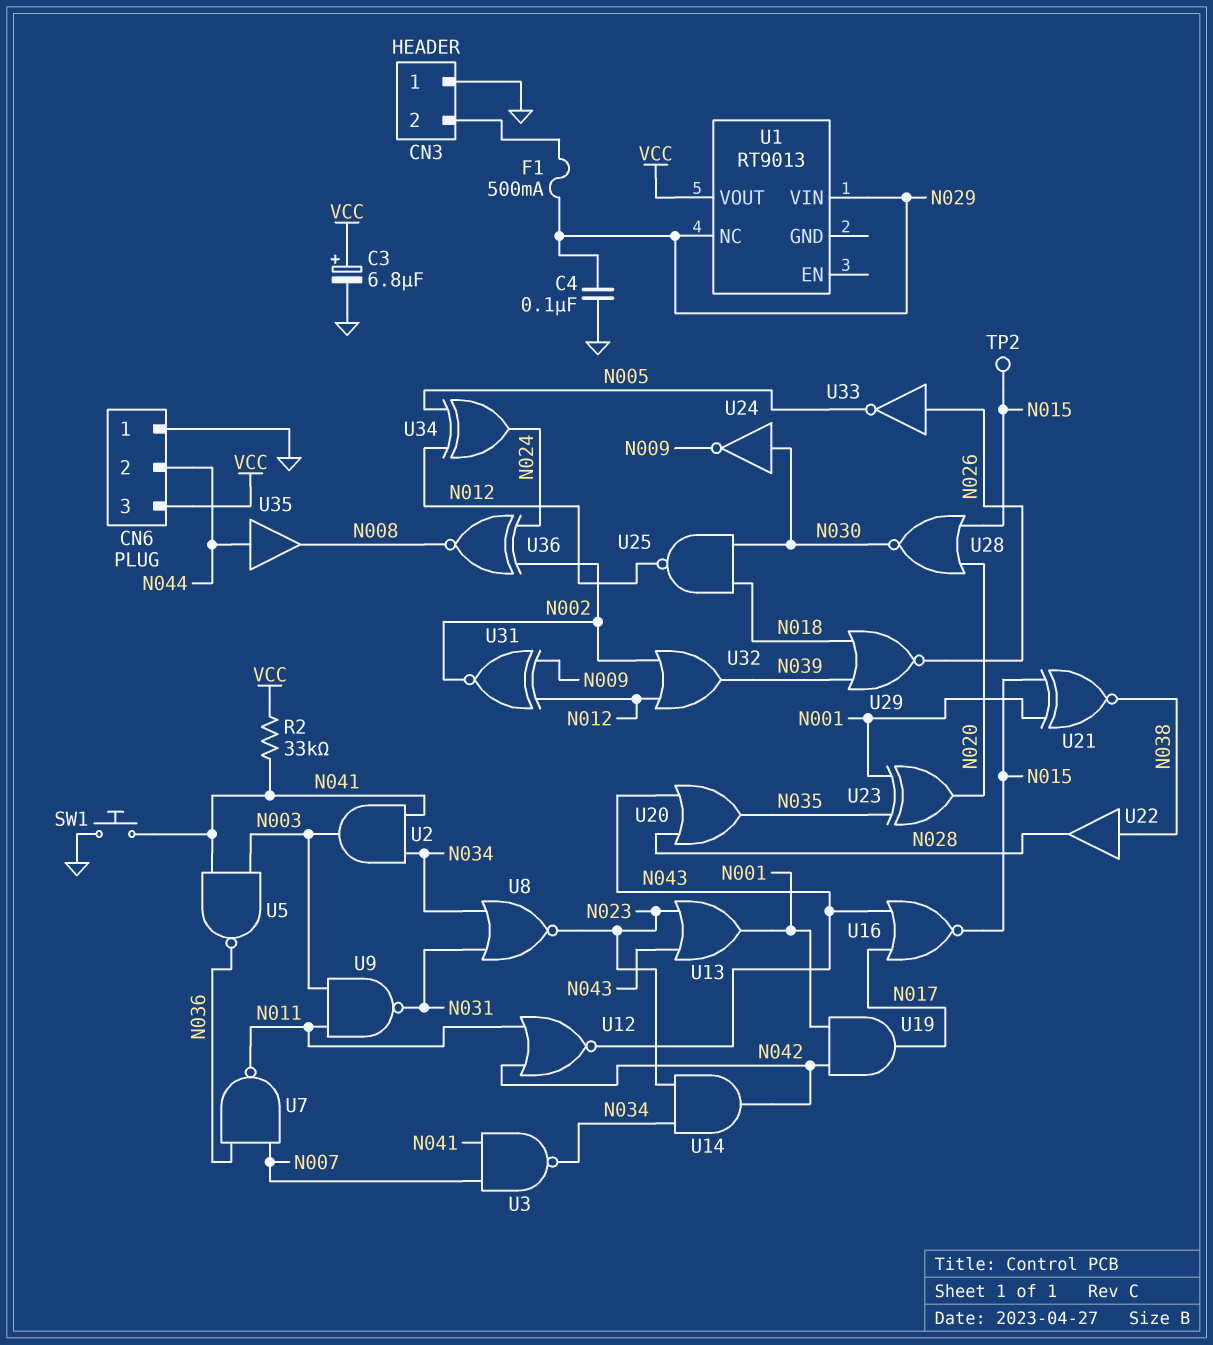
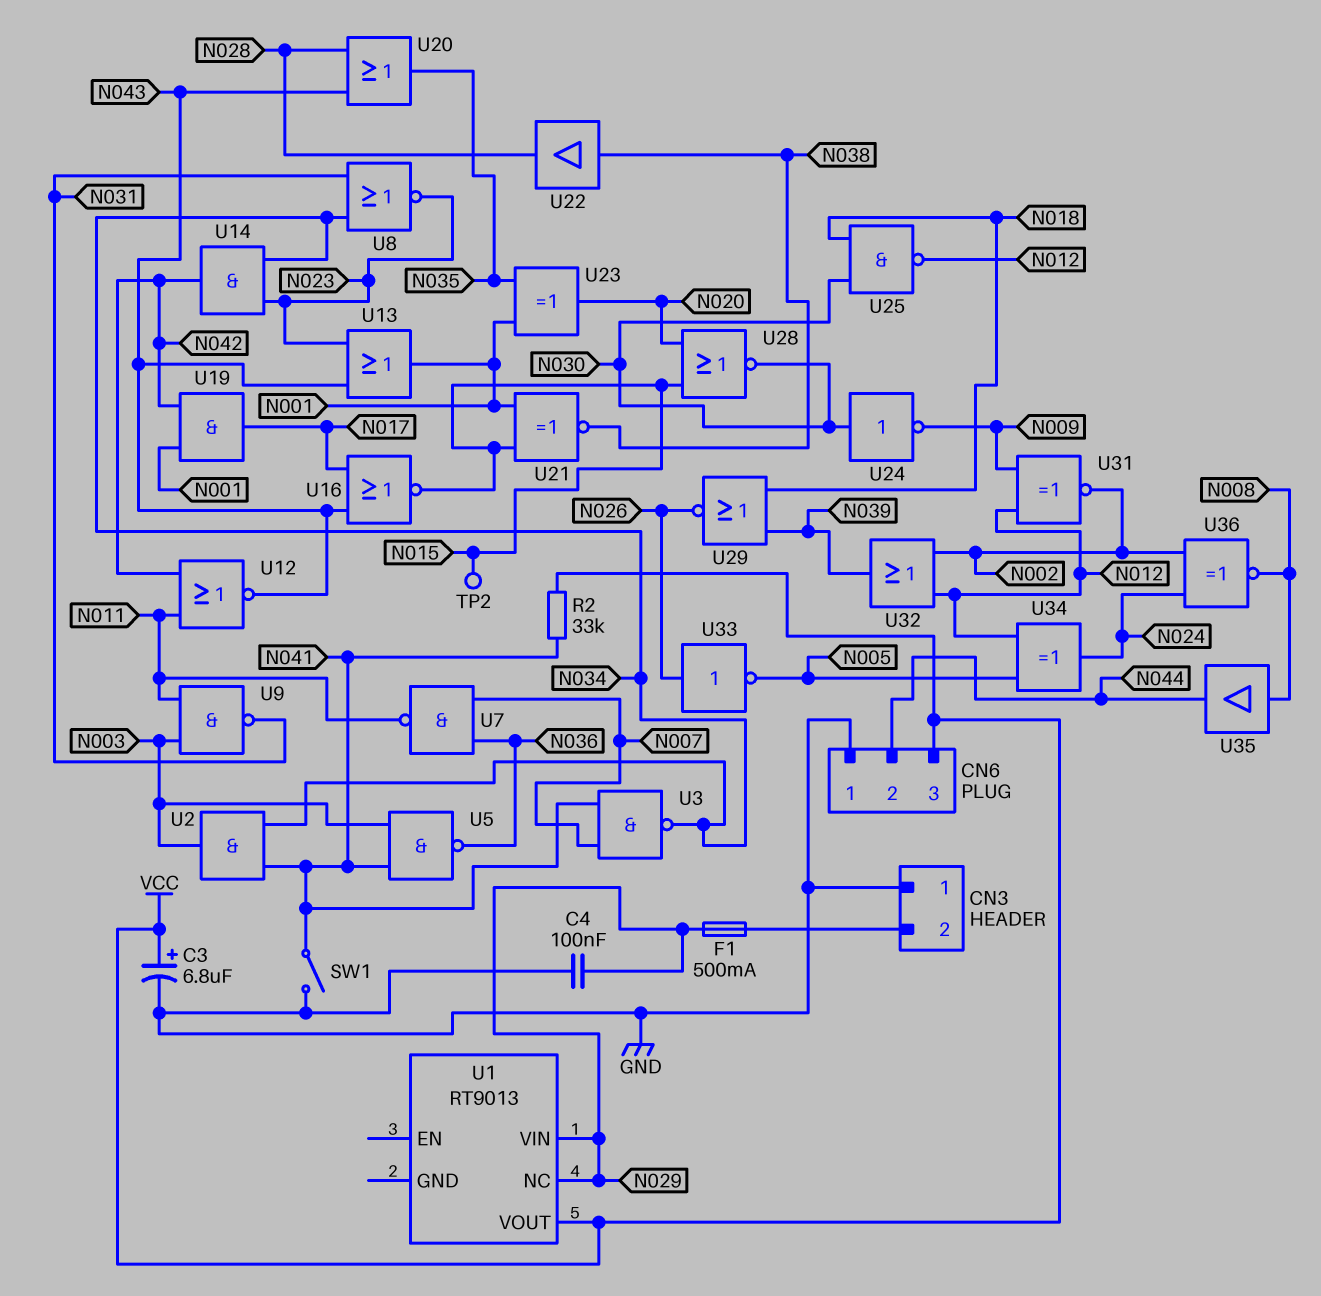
SW1: button (GND, N041) -> switch (GND, N041)
U35: buffer (in N044, out N008) -> buffer (in N008, out N044)

